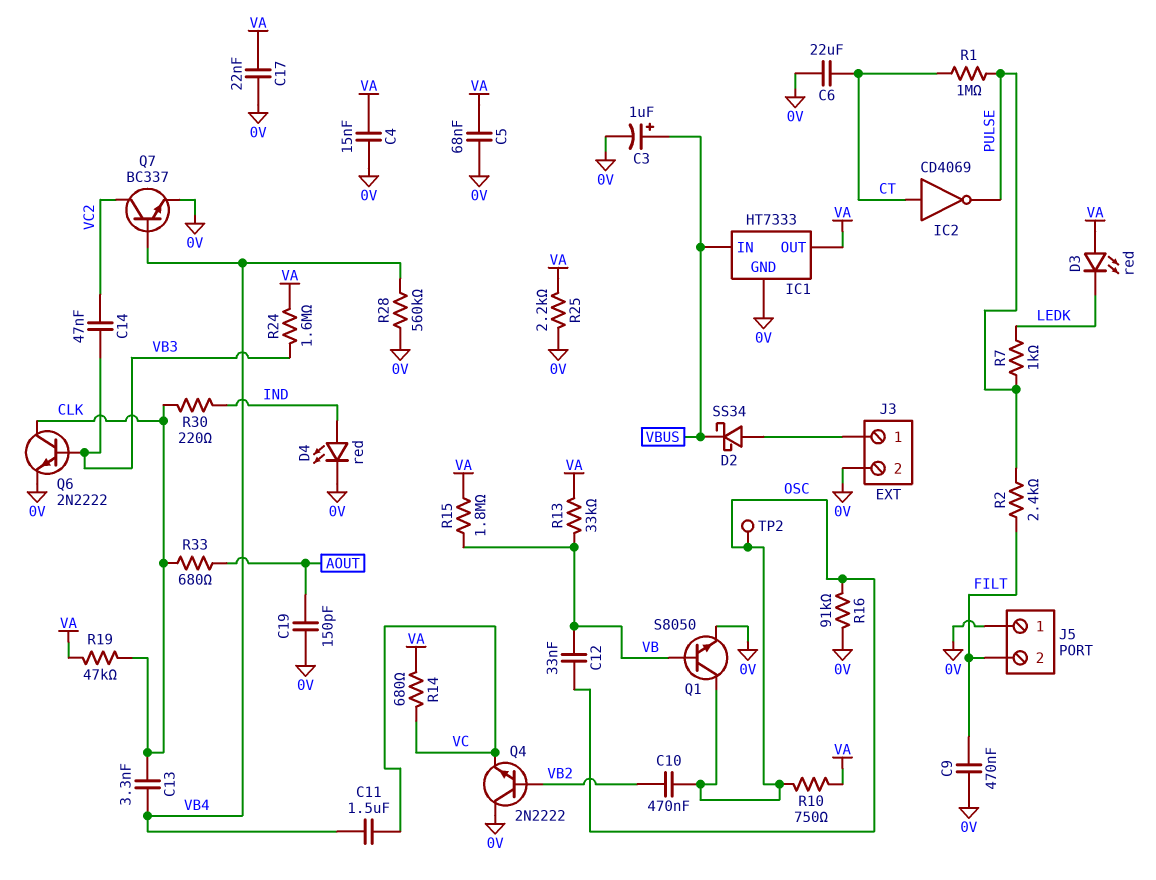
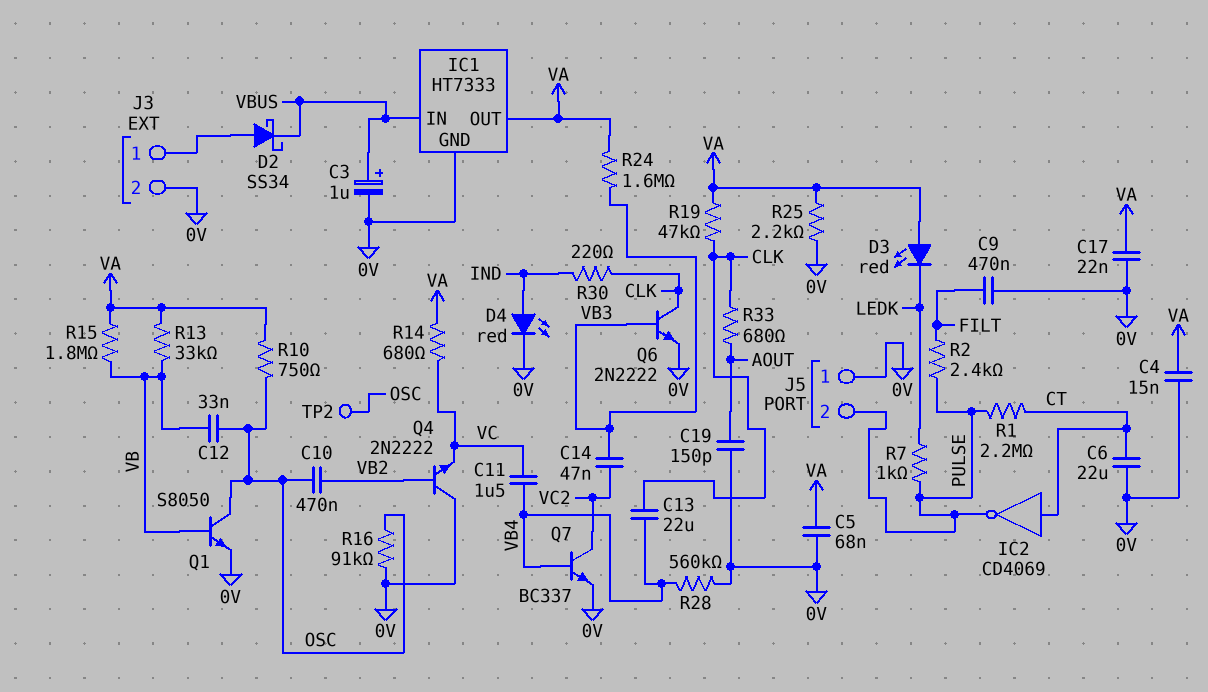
C13: 3.3nF (CLK, VB4) -> 22uF (CLK, VB4)
J5 pin 2: FILT -> PULSE
R1: 1M (CT, PULSE) -> 2.2M (CT, PULSE)

